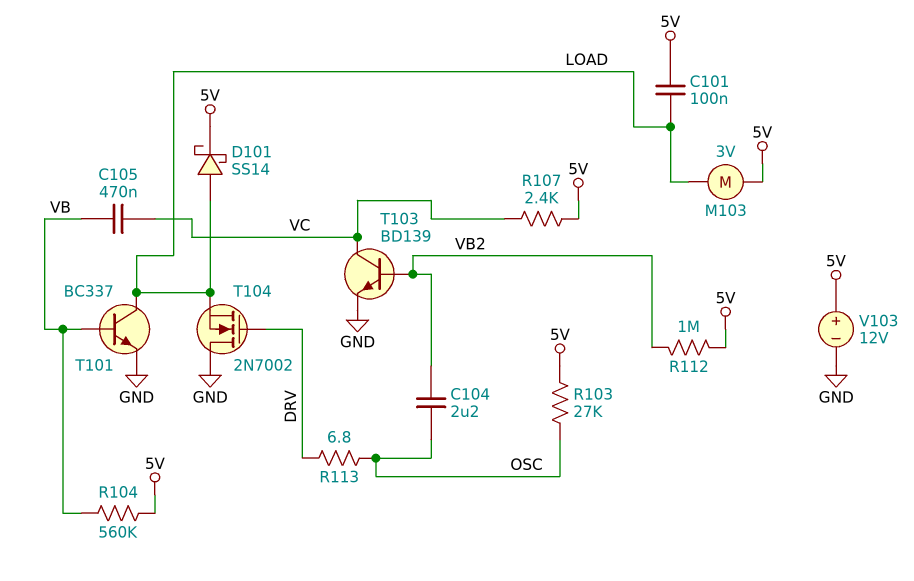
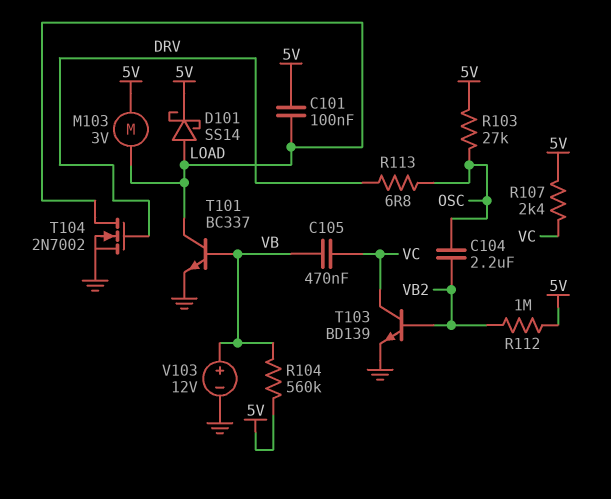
T104: NMOS 2N7002 (G DRV, D GND, S LOAD) -> NMOS 2N7002 (G DRV, D LOAD, S GND)
V103: 12V (plus 5V, minus GND) -> 12V (plus VB, minus GND)

